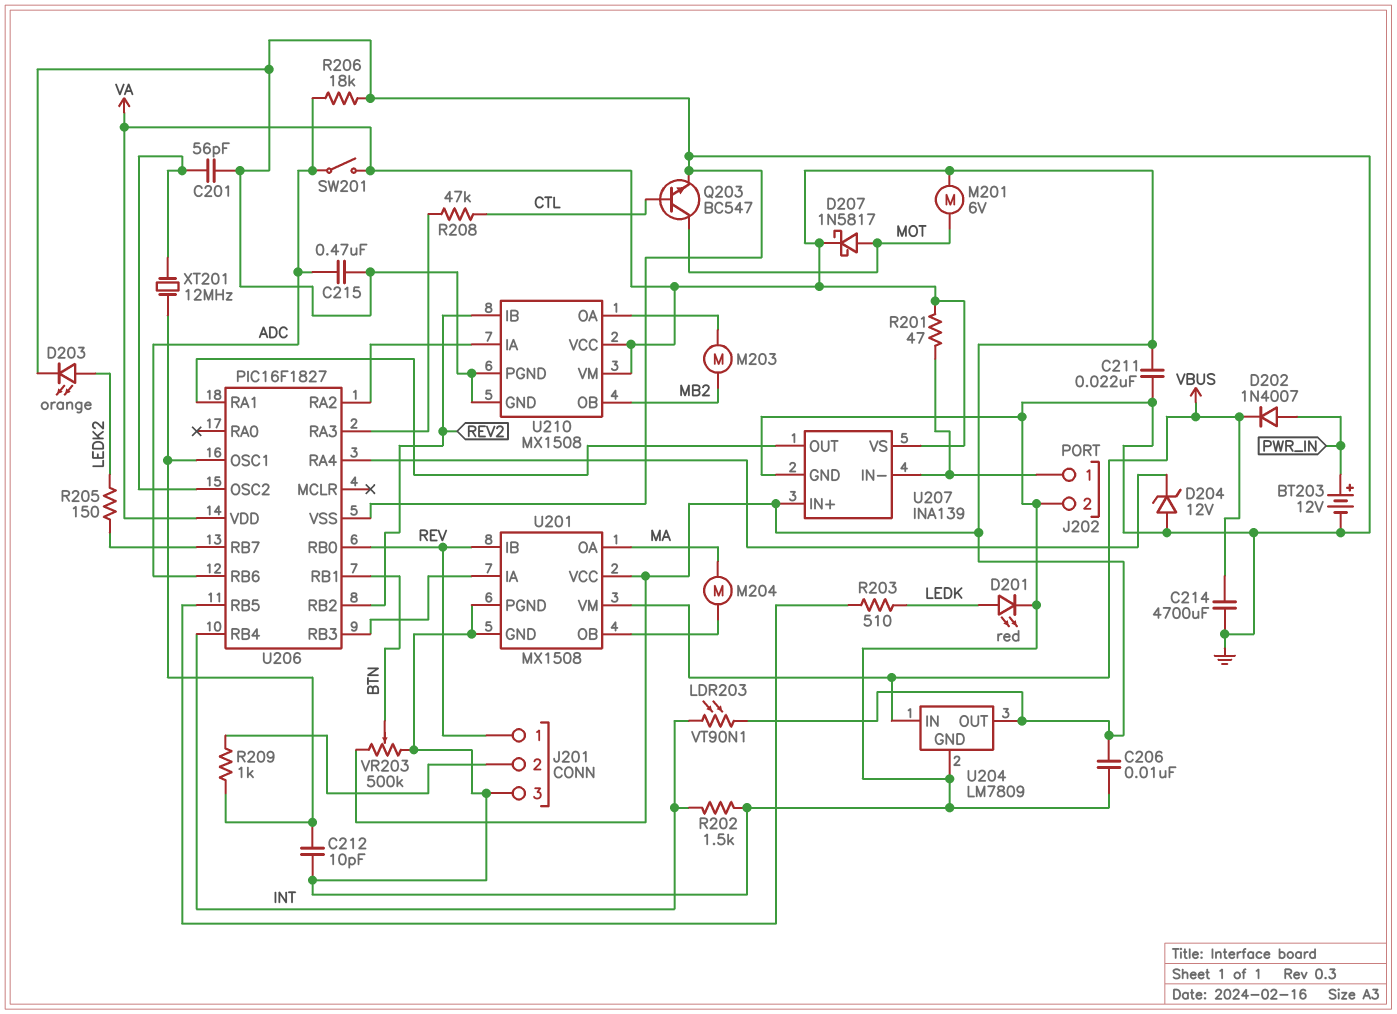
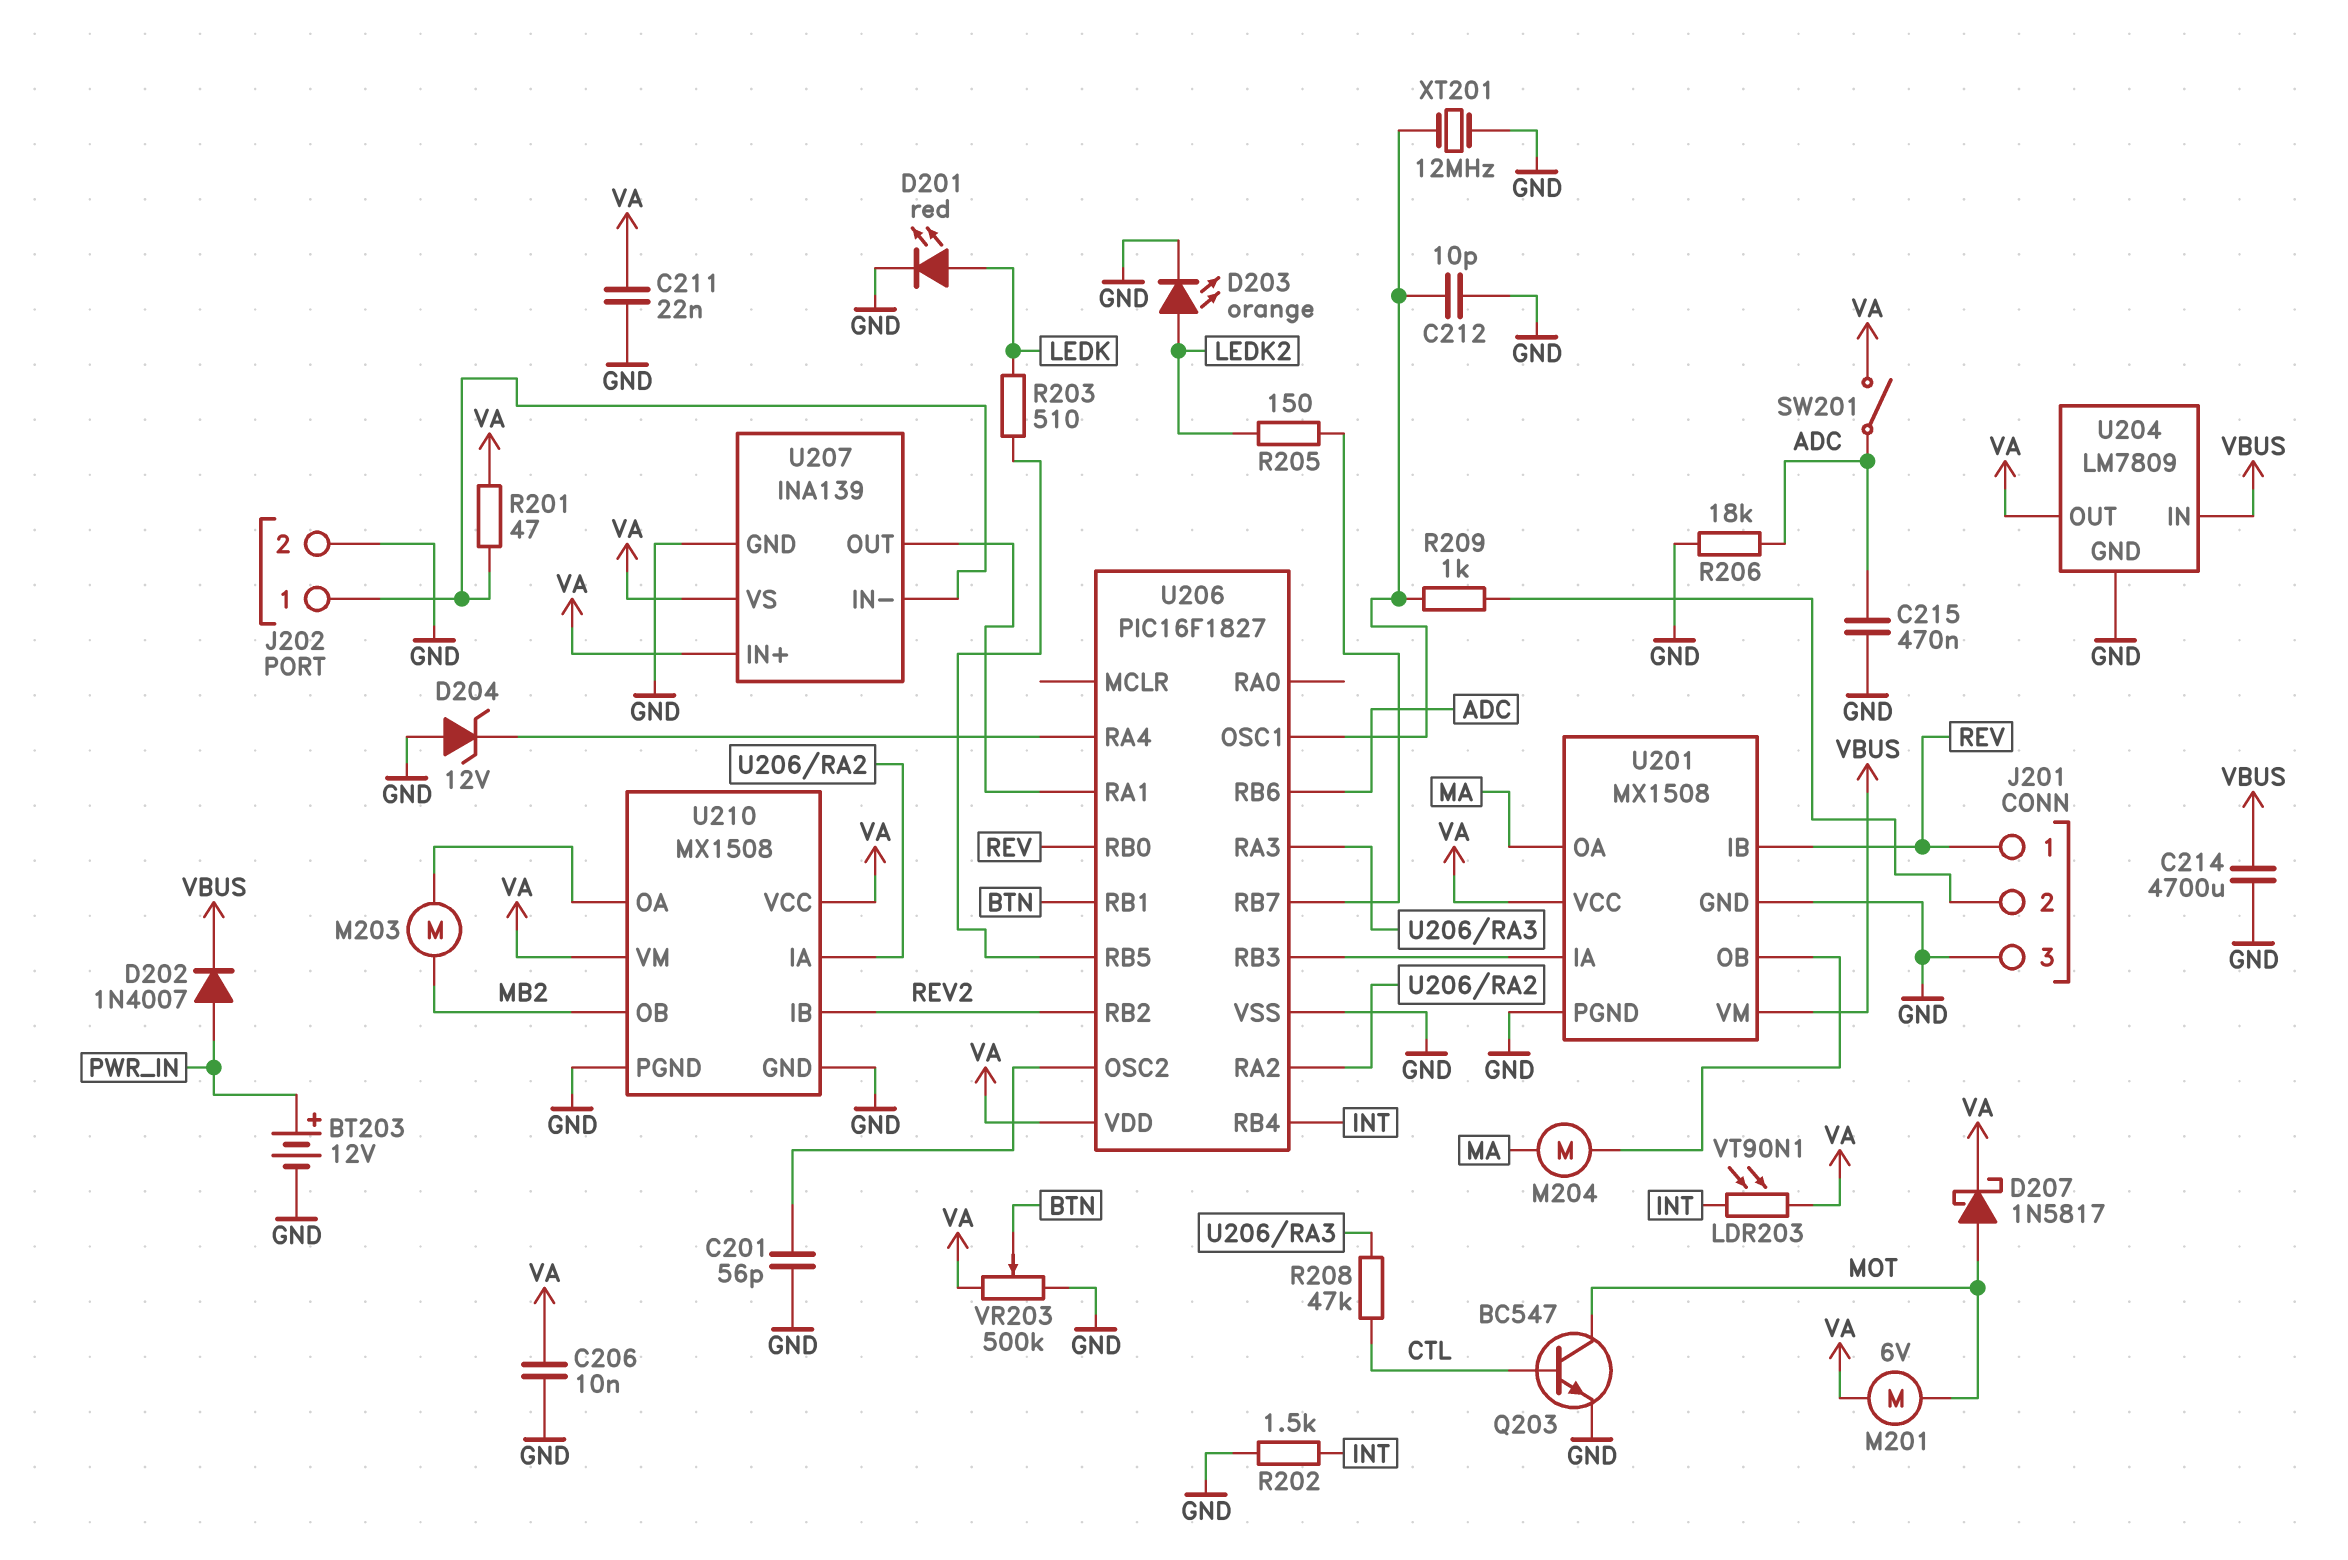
XT201: 12MHz (U206/OSC1, U206/OSC2) -> 12MHz (GND, U206/OSC1)

